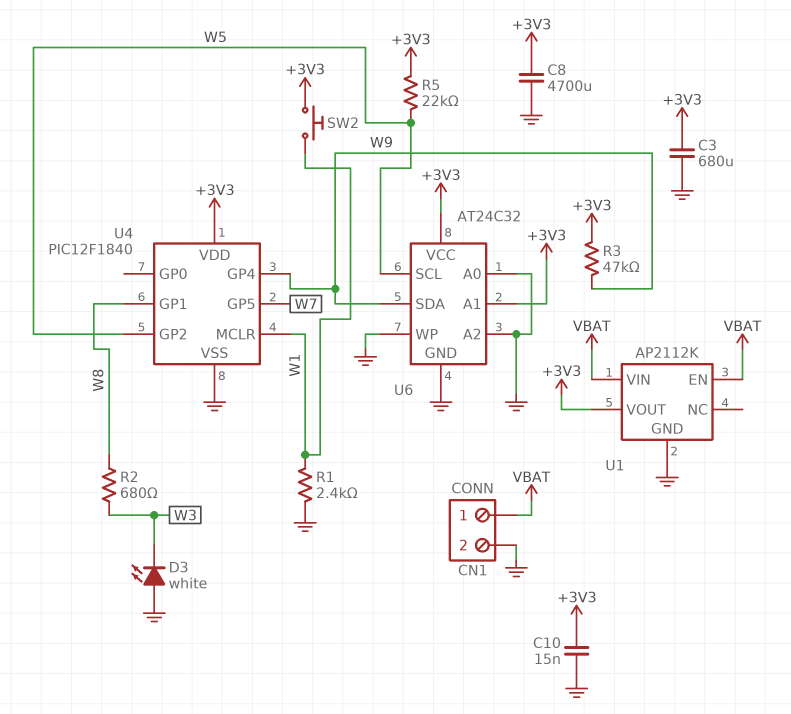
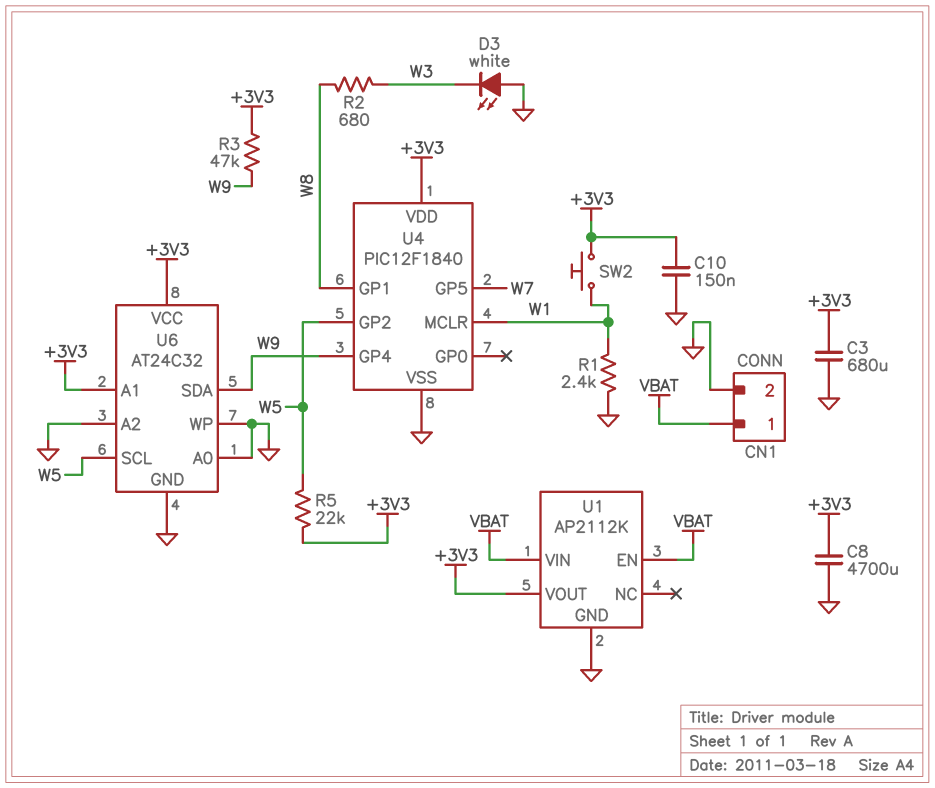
C10: 15nF (+3V3, GND) -> 150nF (+3V3, GND)

